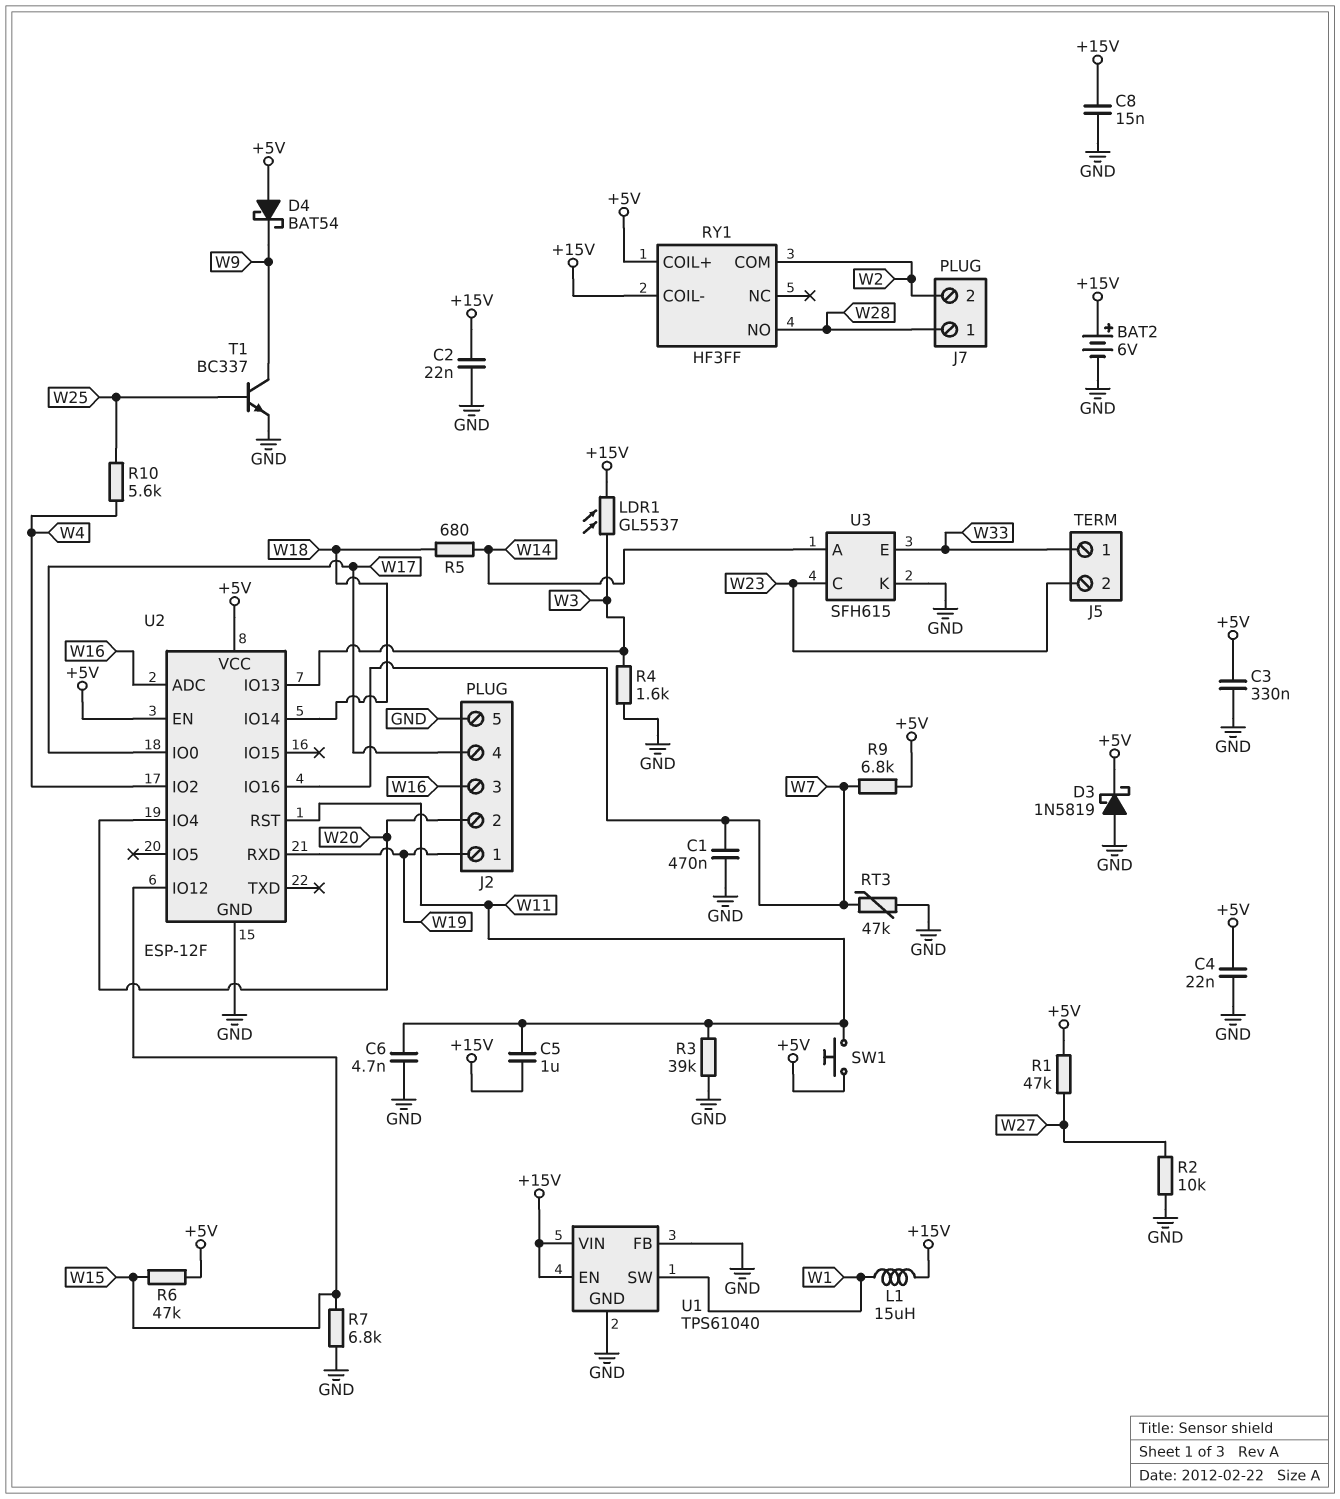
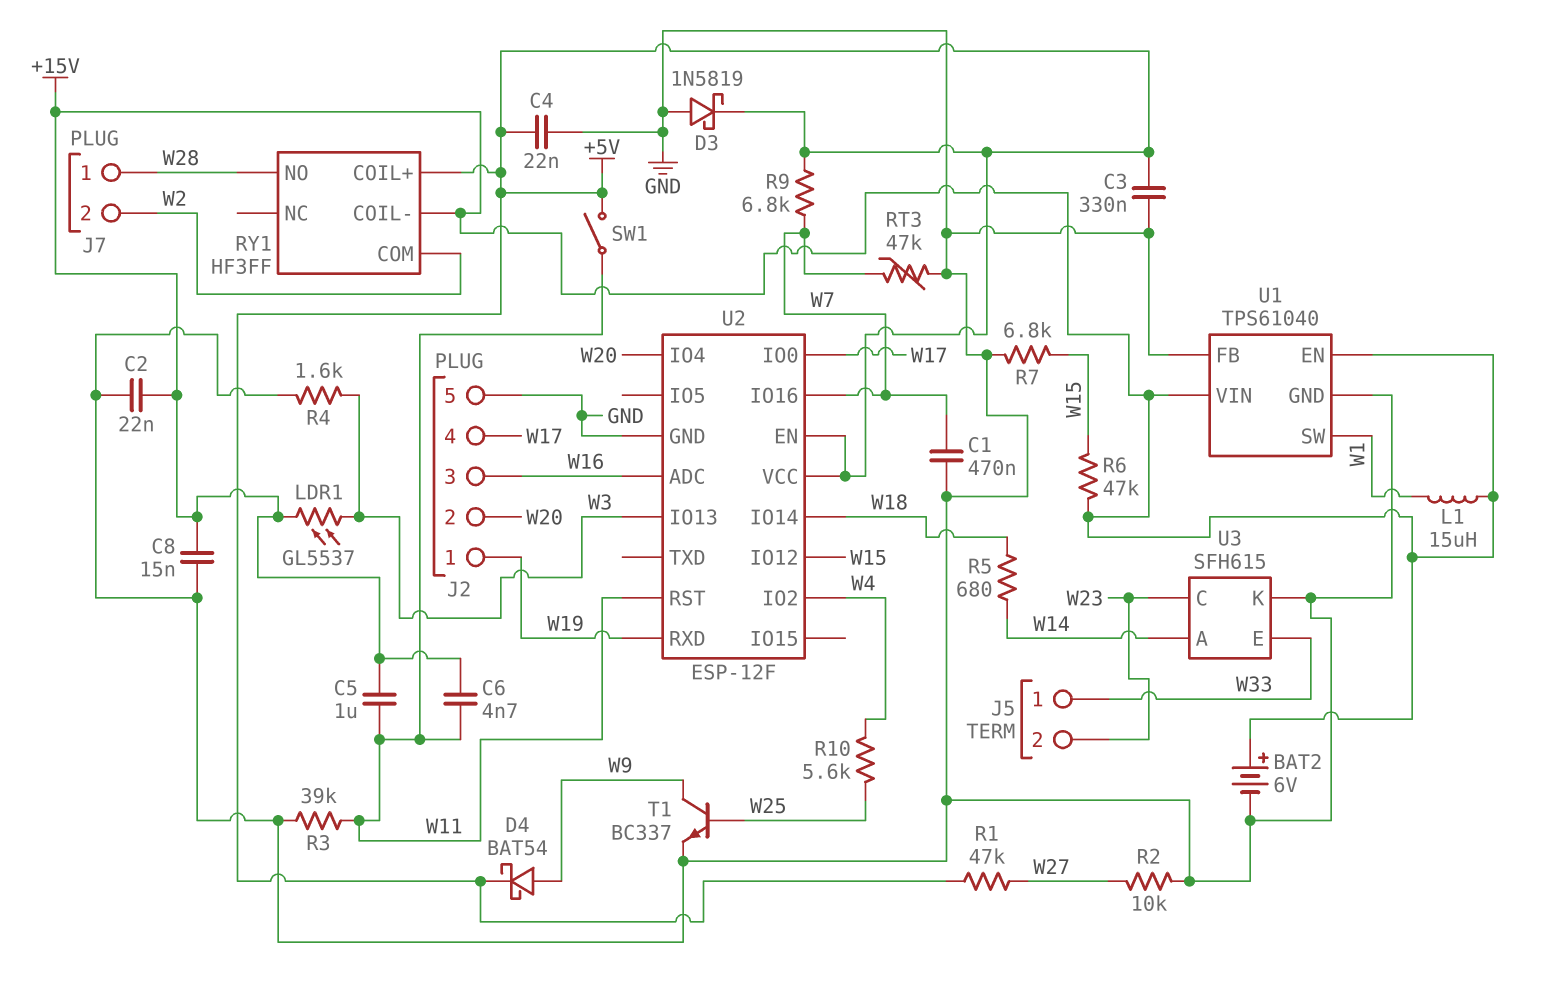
C6: 4.7nF (GND, W11) -> 4.7nF (+15V, W11)
D4: schottky BAT54 (A +5V, K W9) -> schottky BAT54 (A W9, K +5V)
R6: 47k (+5V, W15) -> 47k (+15V, W15)
SW1: button (+5V, W11) -> switch (+5V, W11)

